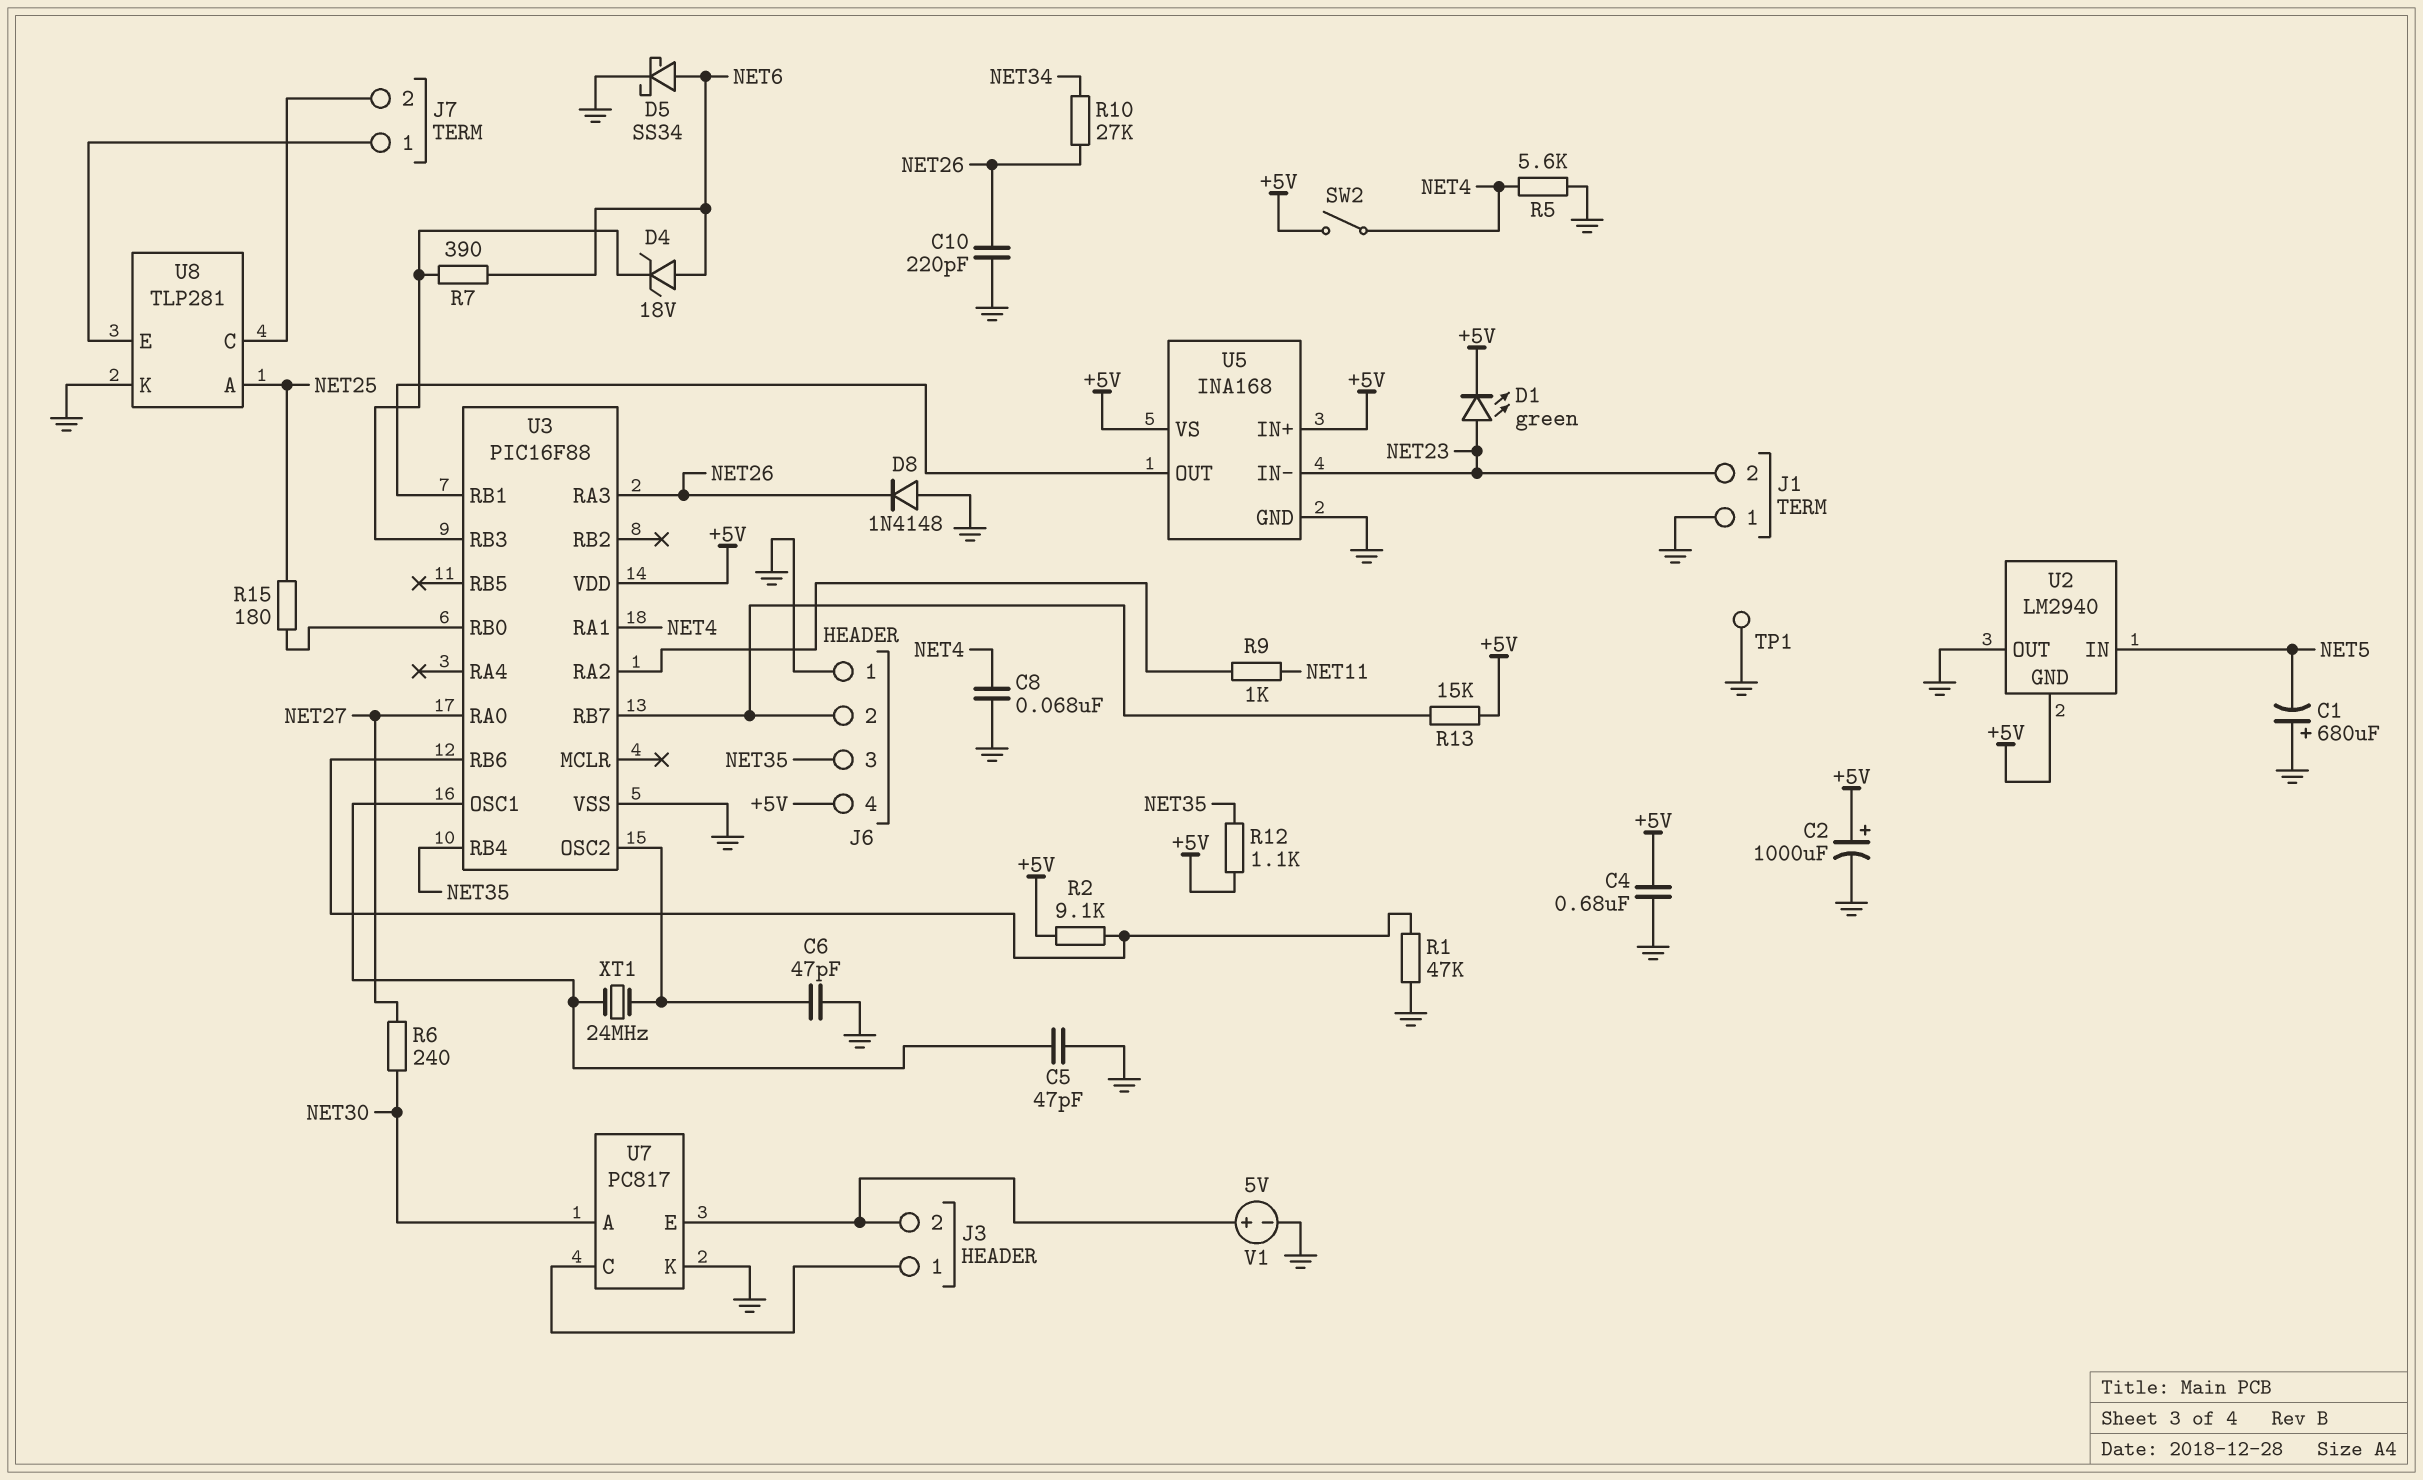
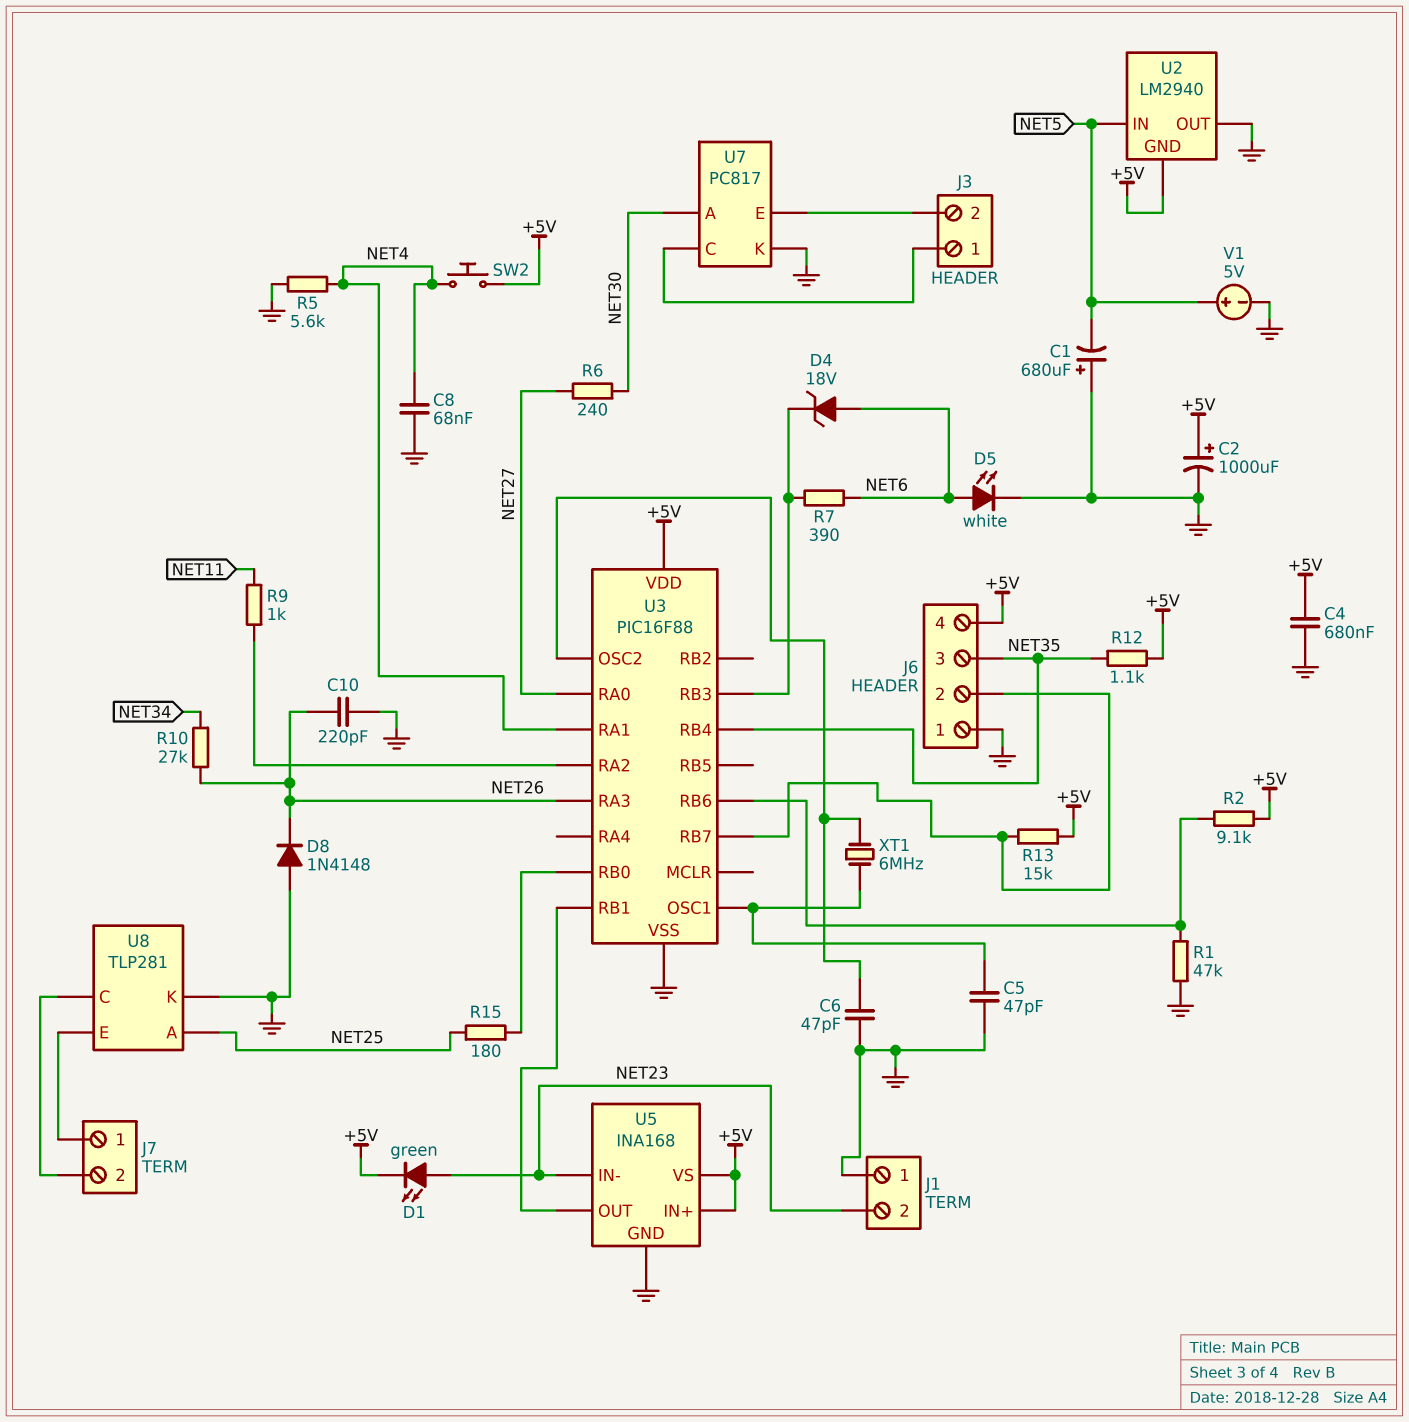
D5: schottky SS34 (A NET6, K GND) -> LED white (A NET6, K GND)
SW2: switch (+5V, NET4) -> button (+5V, NET4)
TP1: test point (GND) -> none
V1: 5V (plus J3/2, minus GND) -> 5V (plus NET5, minus GND)
XT1: 24MHz (U3/OSC1, U3/OSC2) -> 6MHz (U3/OSC1, U3/OSC2)

